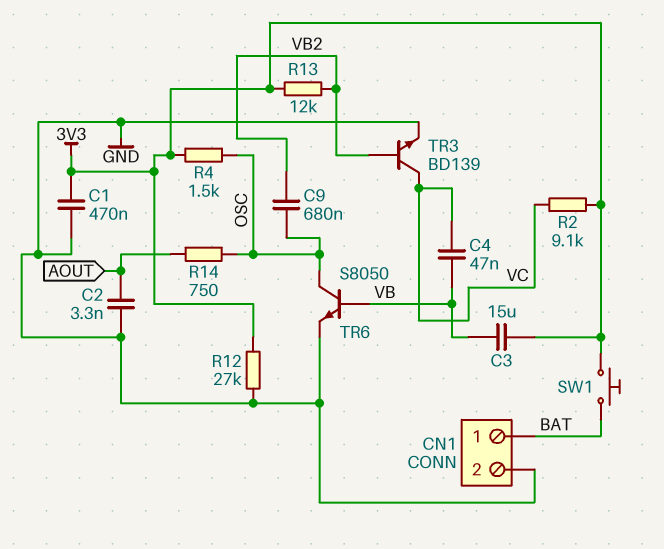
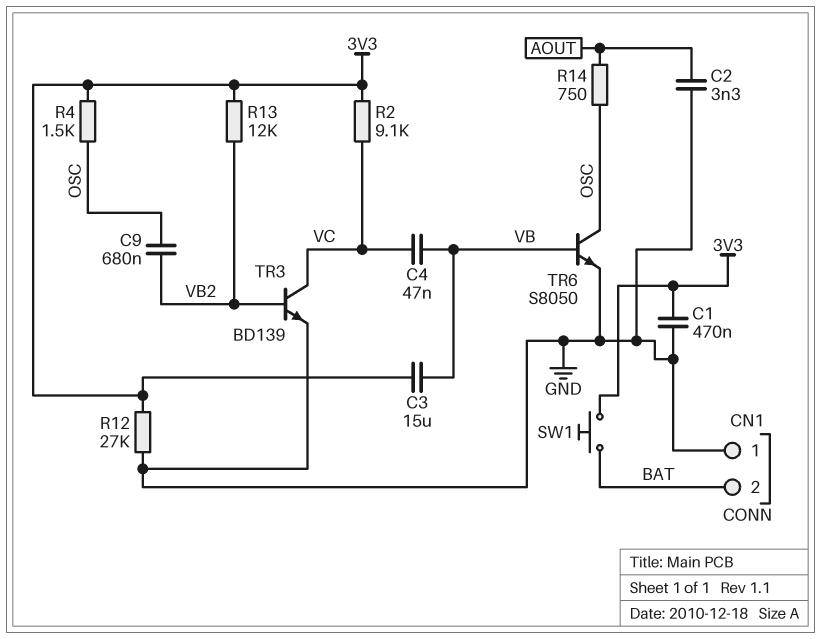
CN1 pin 1: BAT -> GND
CN1 pin 2: GND -> BAT

